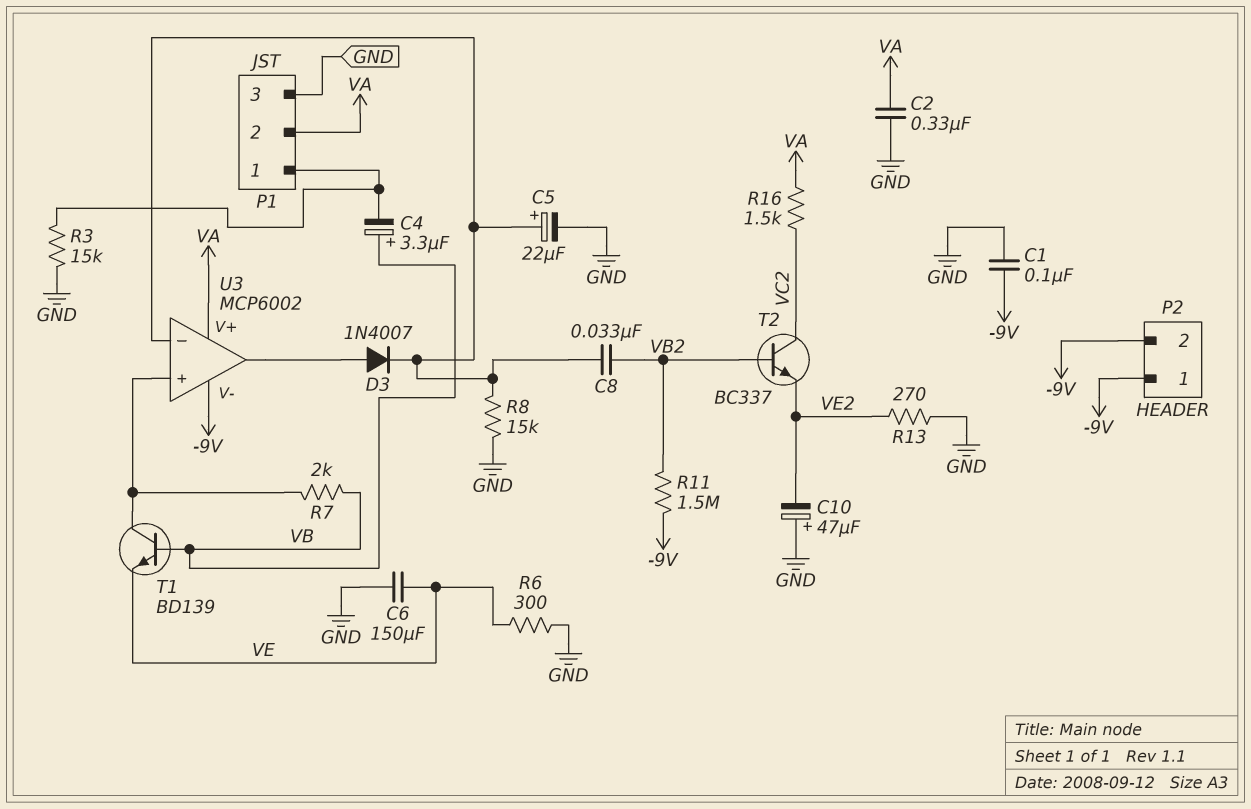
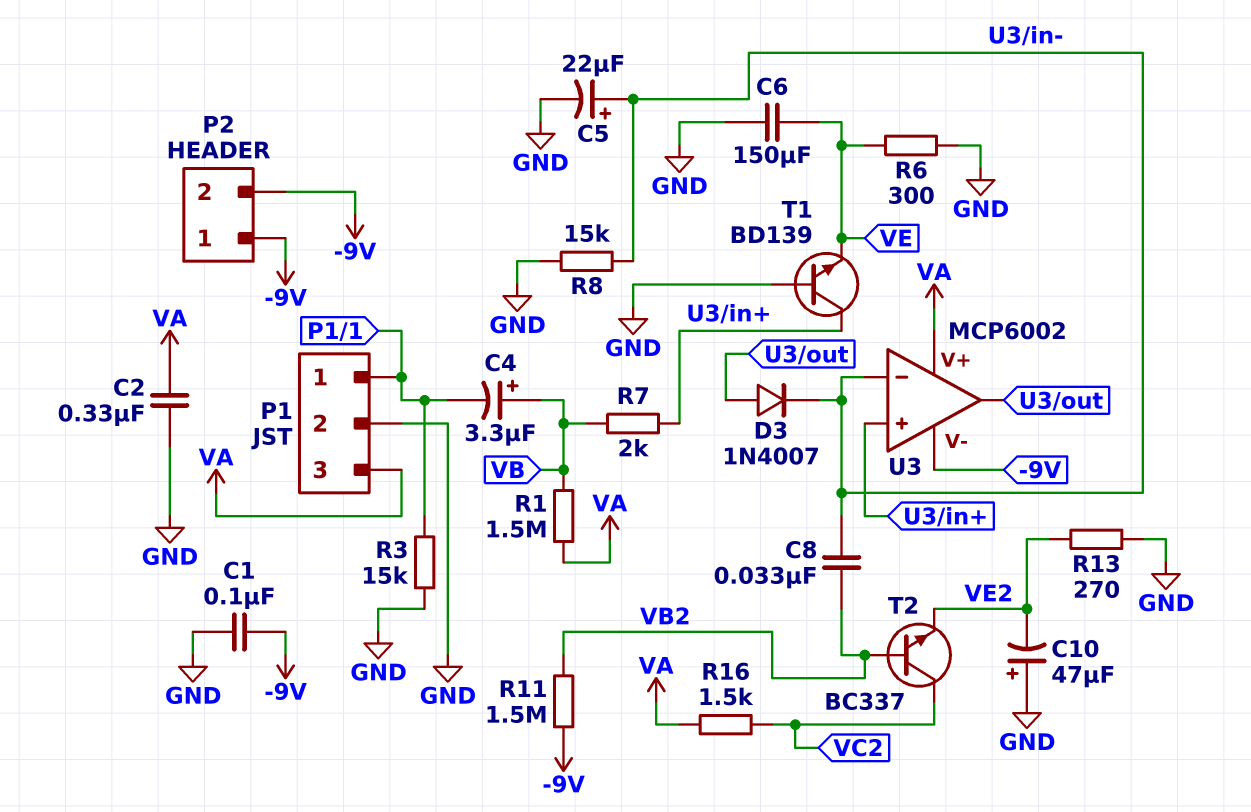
P1 pin 2: VA -> GND
P1 pin 3: GND -> VA
R1: none -> 1.5M (VA, VB)
T1: NPN BD139 (B VB, C U3/in+, E VE) -> NPN BD139 (B GND, C U3/in+, E VE)

